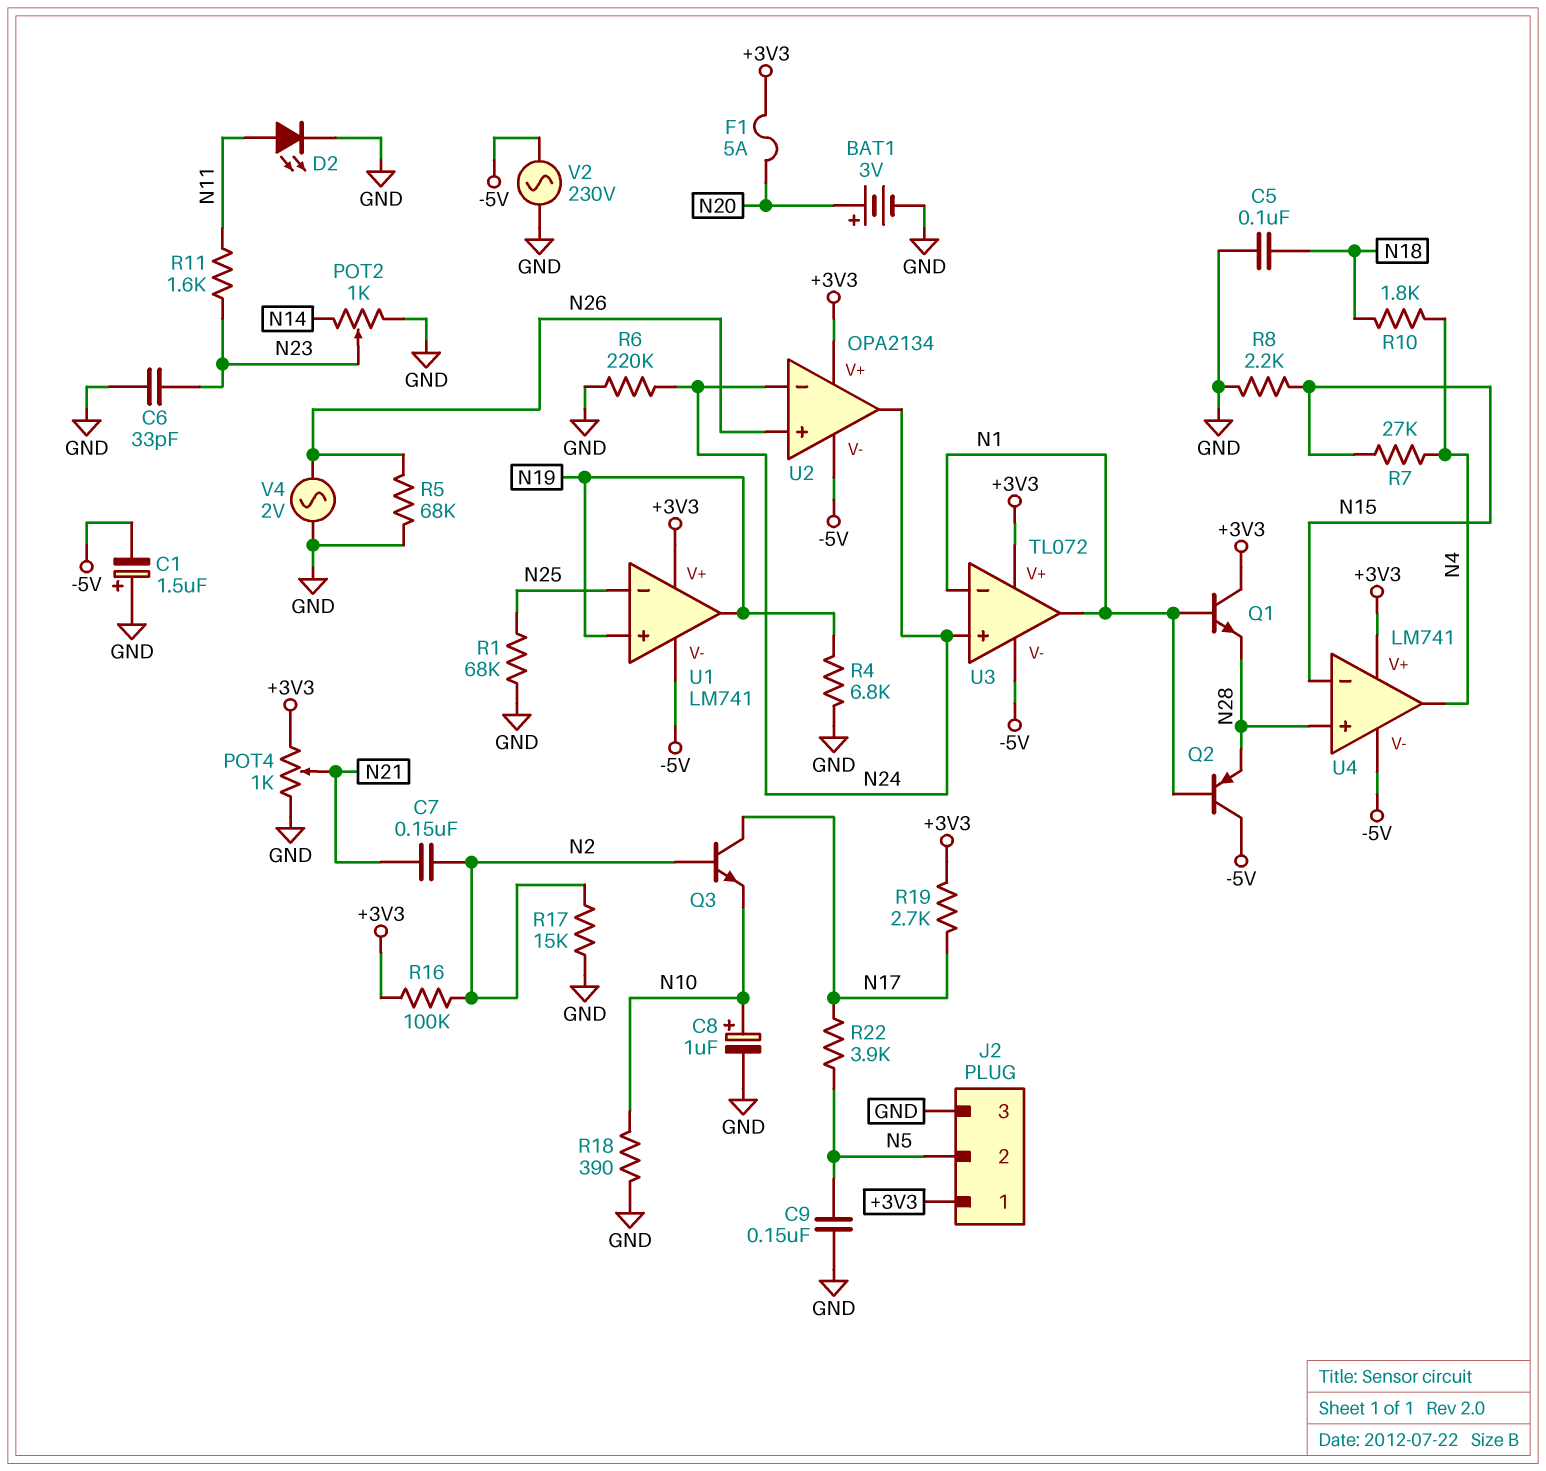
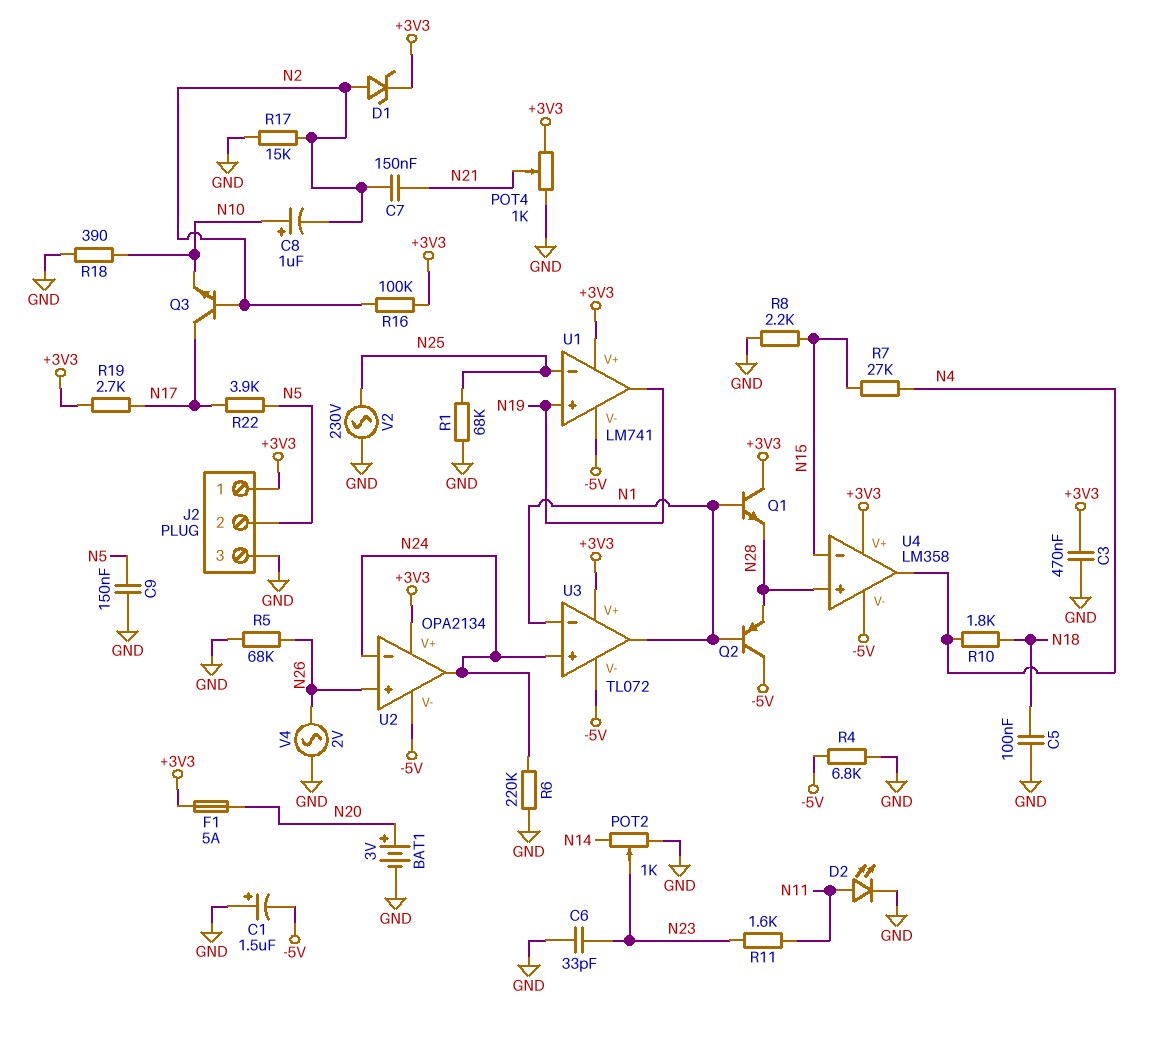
C3: none -> 470nF (+3V3, GND)
C8: 1uF (plus N10, minus GND) -> 1uF (plus N10, minus N2)
D1: none -> zener (A N2, K +3V3)
R4: 6.8k (GND, N19) -> 6.8k (-5V, GND)
U4: LM741 -> LM358
V2: AC 230V (-5V, GND) -> AC 230V (GND, N25)

